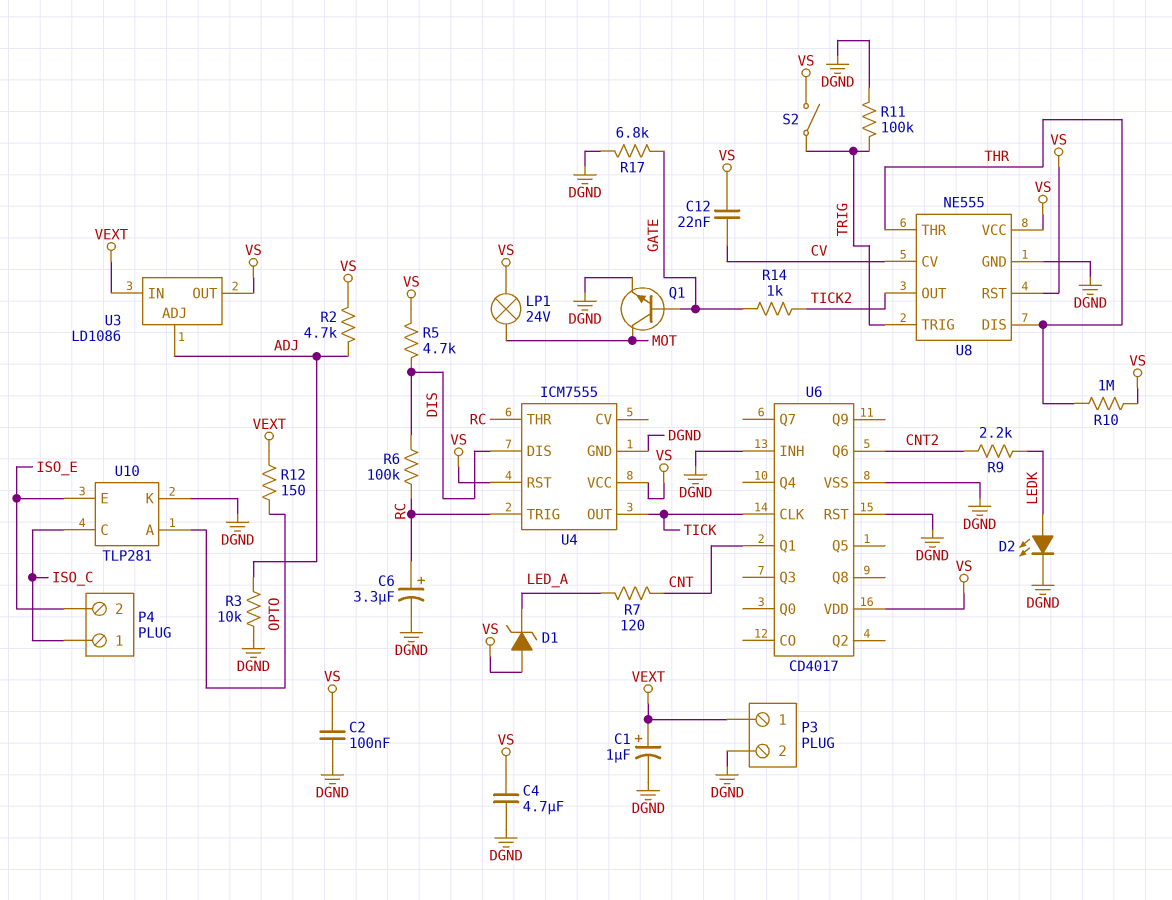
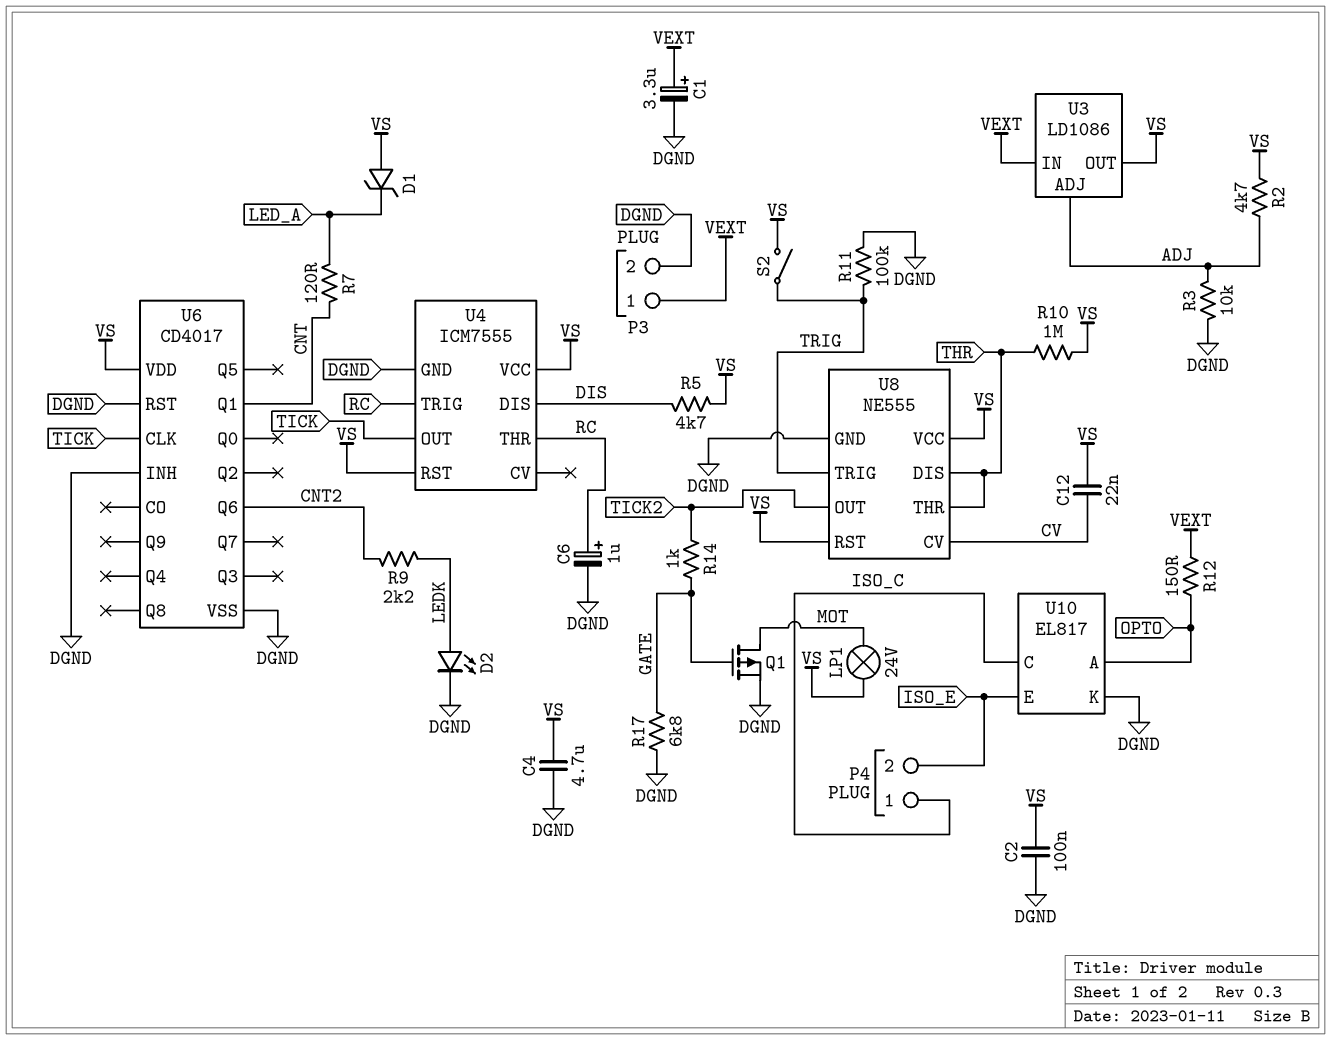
C1: 1uF (plus VEXT, minus DGND) -> 3.3uF (plus VEXT, minus DGND)
C6: 3.3uF (plus RC, minus DGND) -> 1uF (plus RC, minus DGND)
Q1: NPN (B GATE, C MOT, E DGND) -> PMOS (G GATE, D MOT, S DGND)
R6: 100k (DIS, RC) -> none
U10: TLP281 -> EL817

